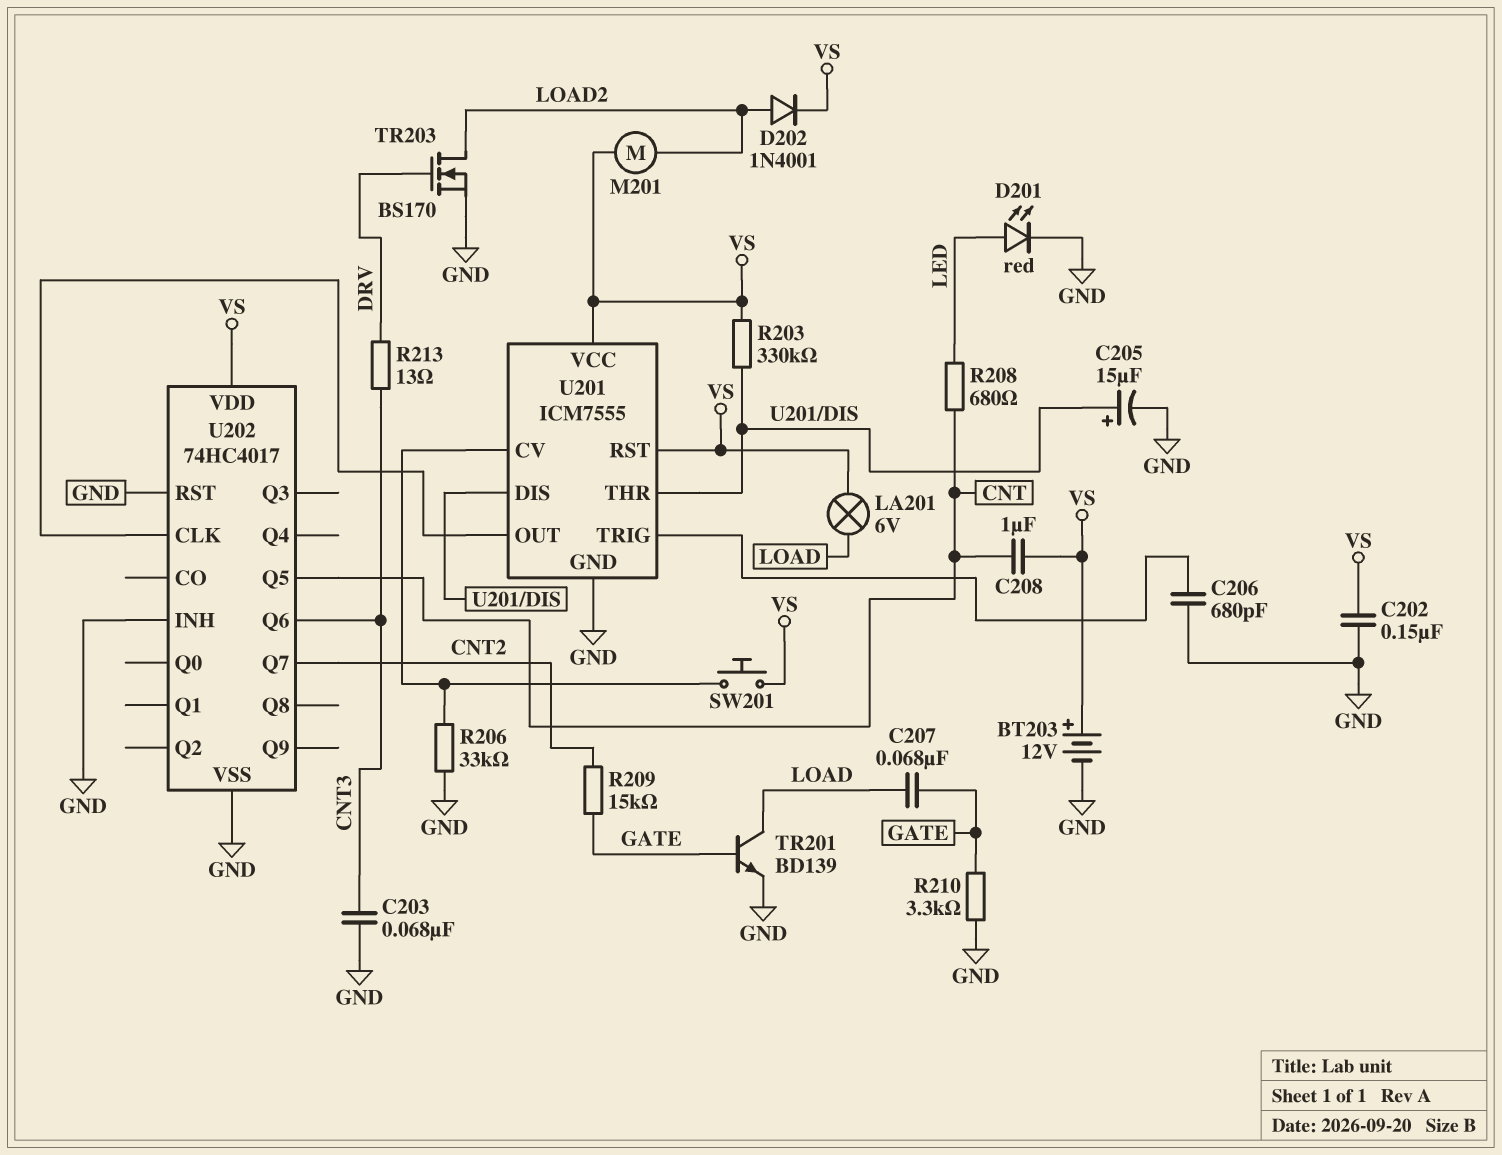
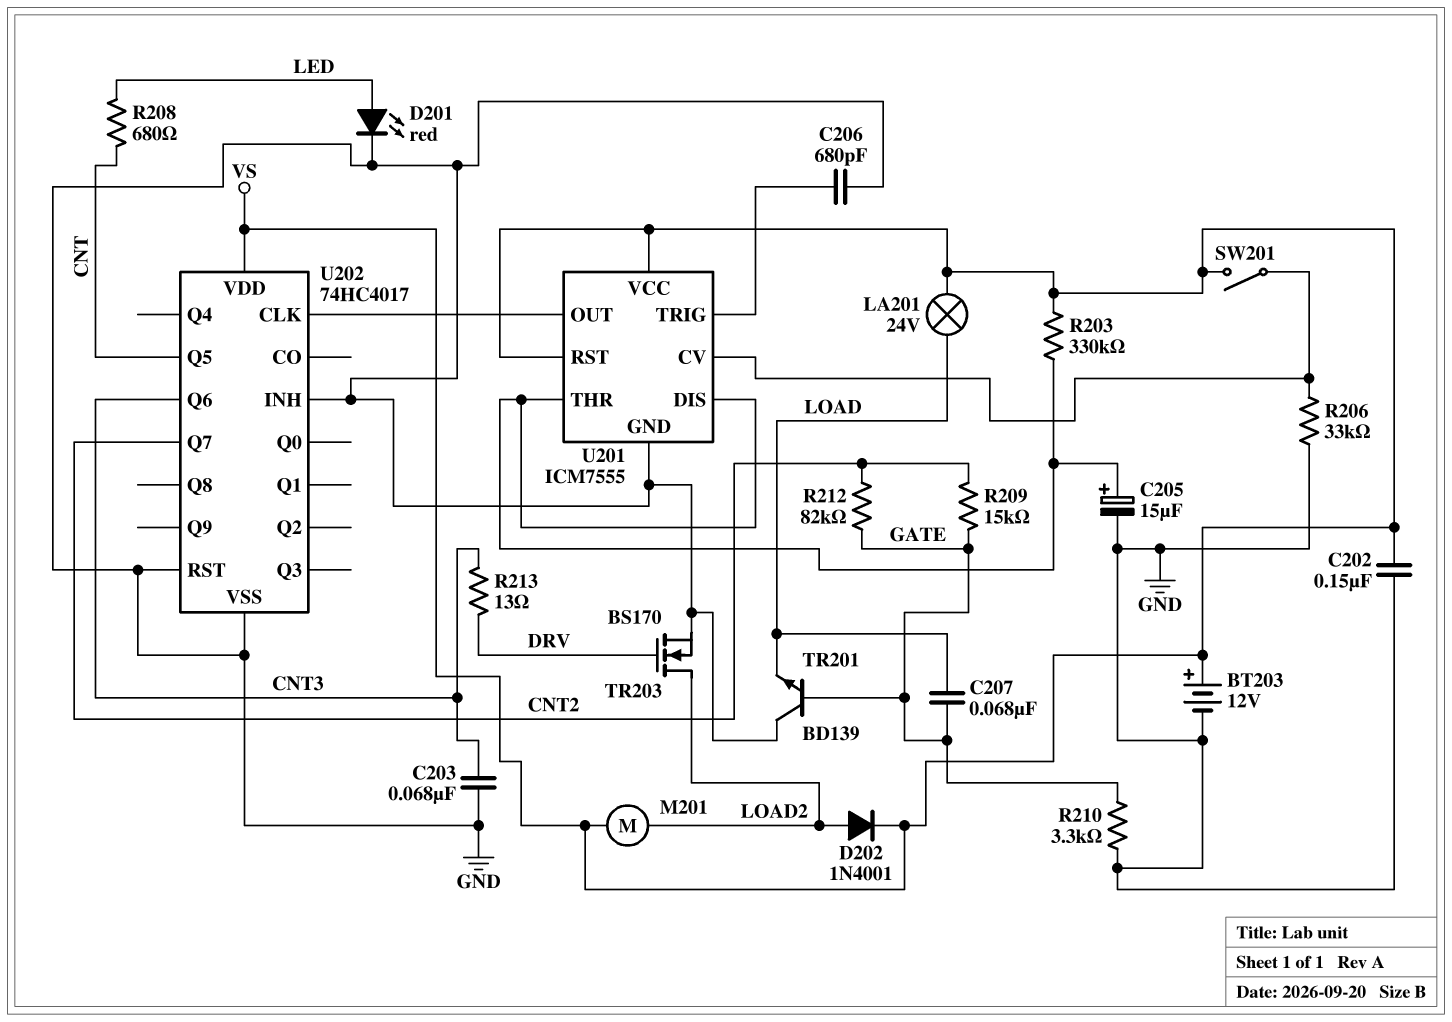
C208: 1uF (CNT, VS) -> none
LA201: lamp 6V (LOAD, VS) -> lamp 24V (LOAD, VS)
R212: none -> 82k (CNT2, GATE)
SW201: button (U201/CV, VS) -> switch (U201/CV, VS)
TR201: NPN BD139 (B GATE, C LOAD, E GND) -> NPN BD139 (B GATE, C GND, E LOAD)

